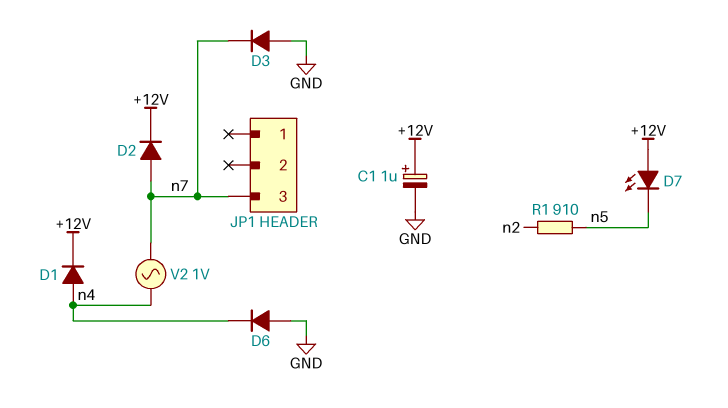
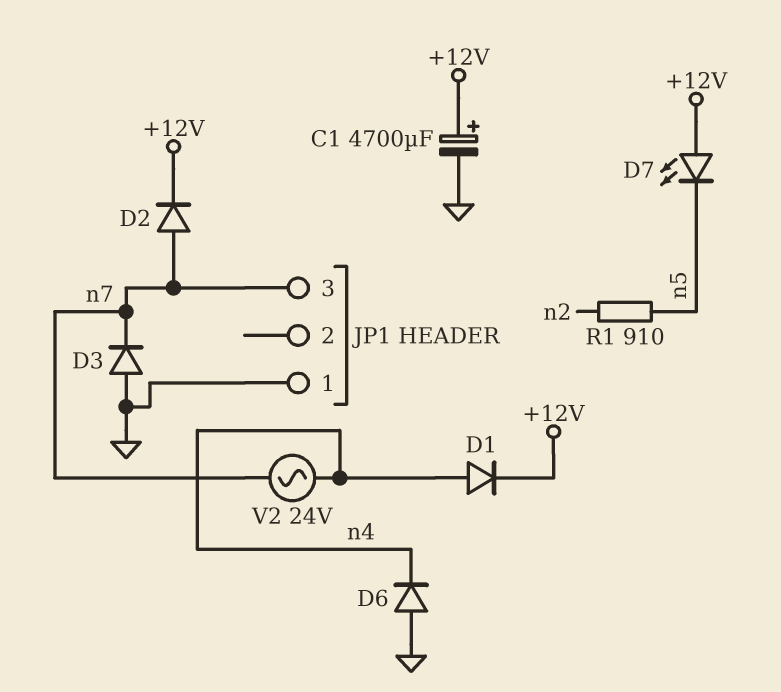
C1: 1uF (plus +12V, minus GND) -> 4700uF (plus +12V, minus GND)
JP1 pin 1: none -> GND
V2: AC 1V (n4, n7) -> AC 24V (n4, n7)

